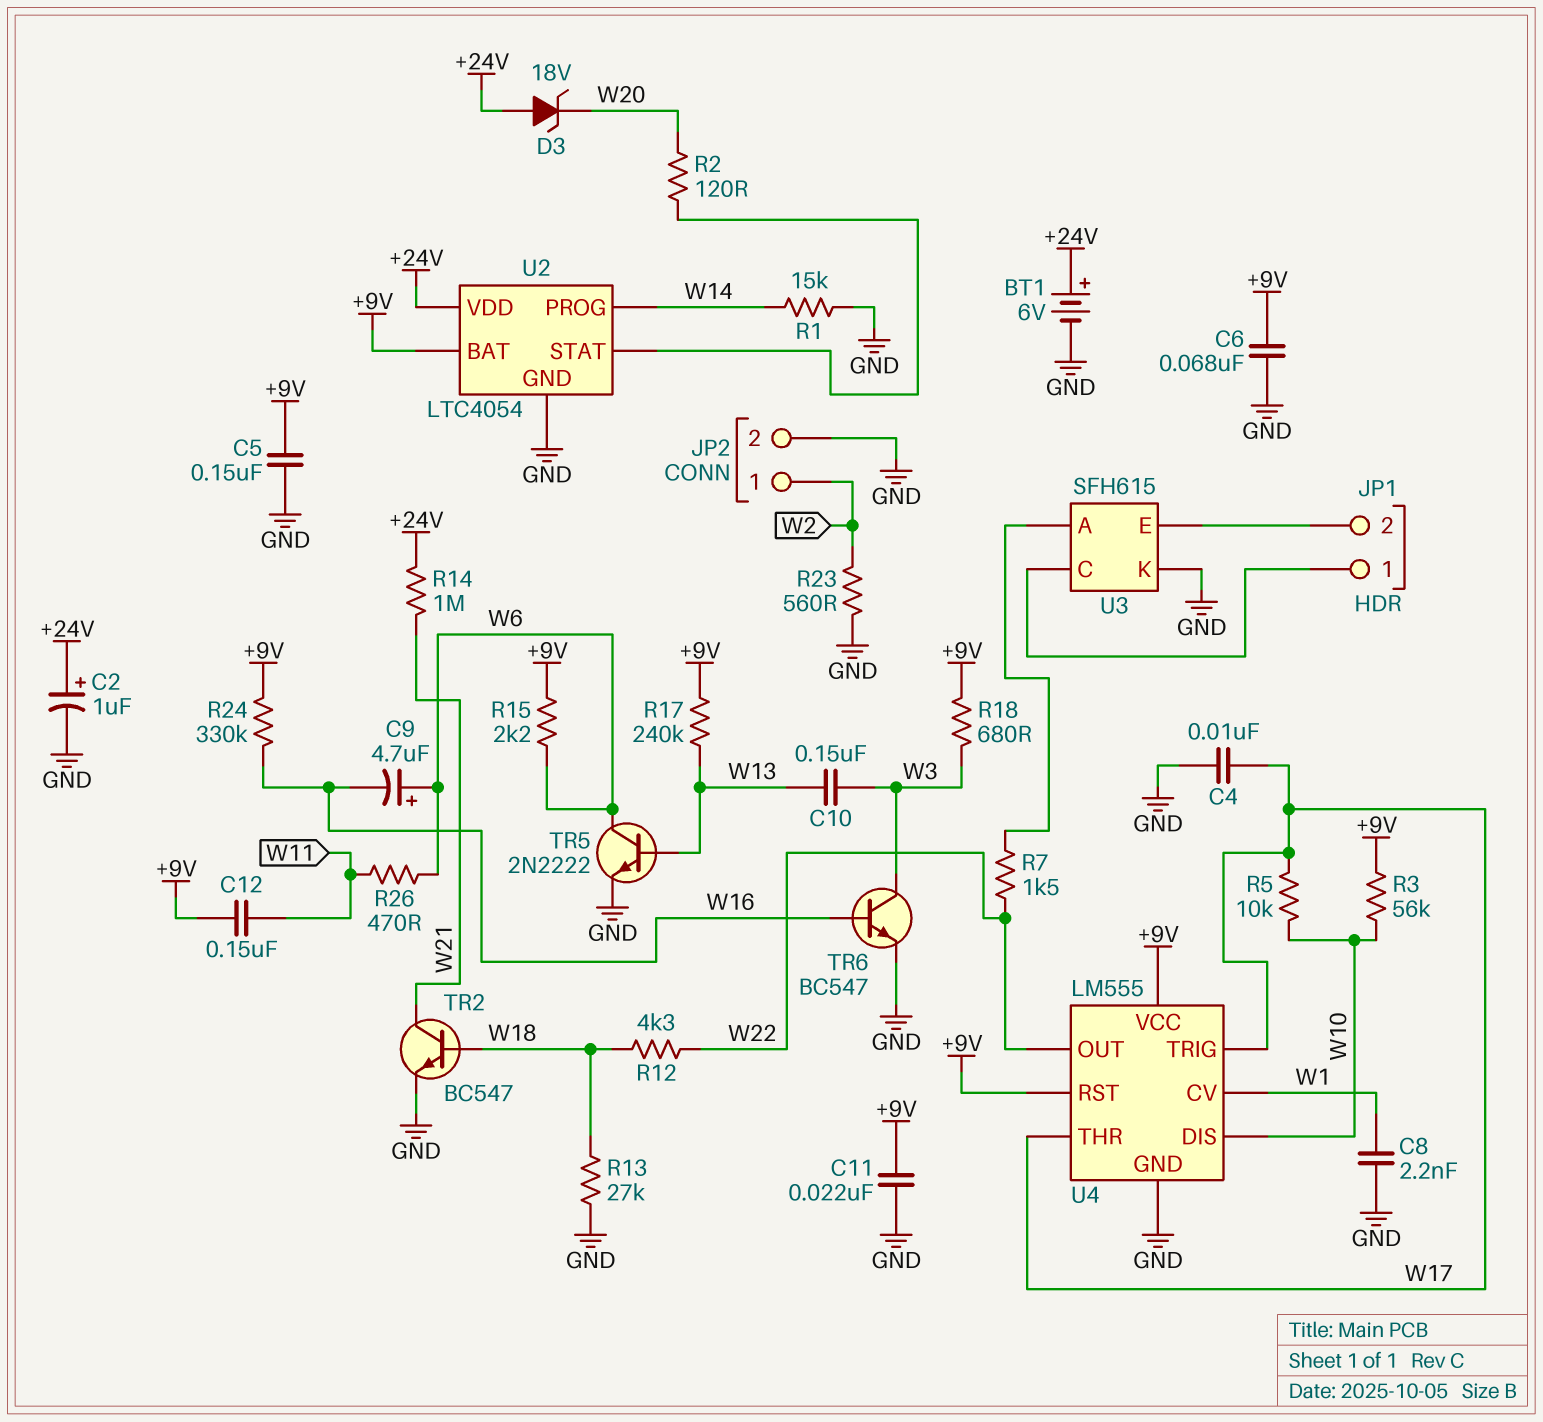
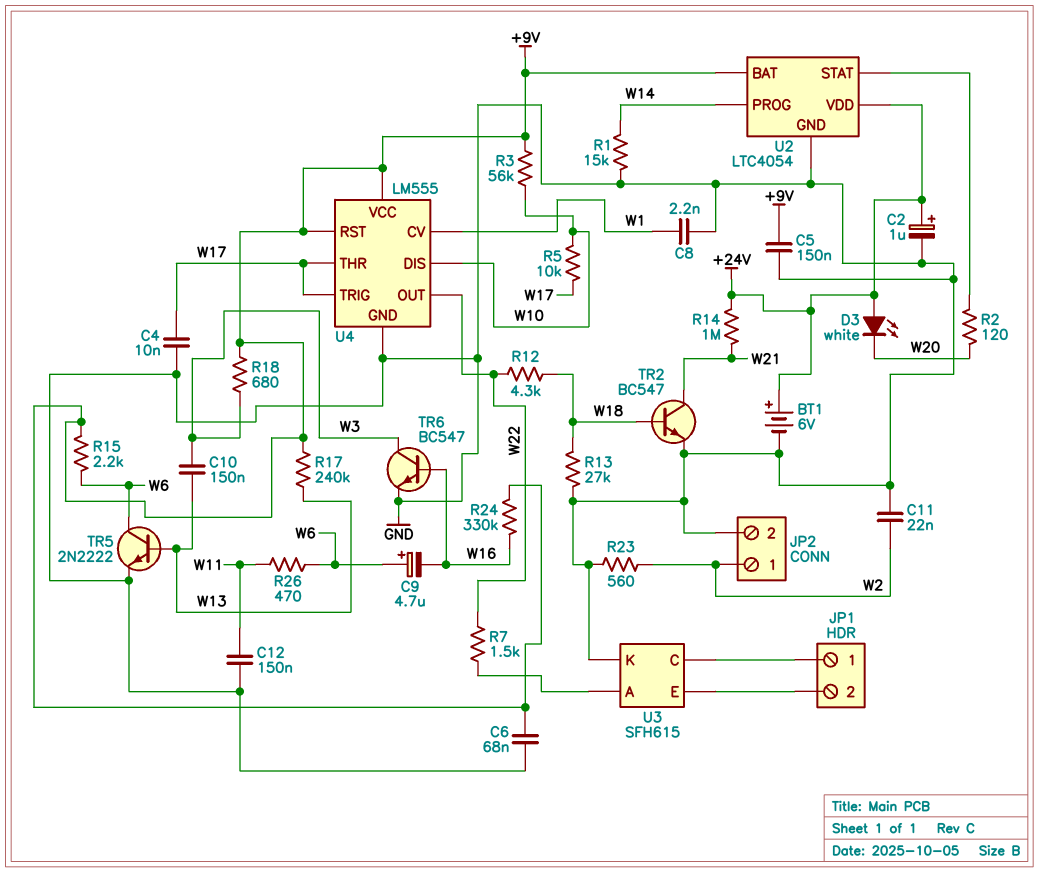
C11: 22nF (+9V, GND) -> 22nF (GND, W2)
C12: 150nF (+9V, W11) -> 150nF (GND, W11)
D3: zener 18V (A +24V, K W20) -> LED white (A +24V, K W20)

